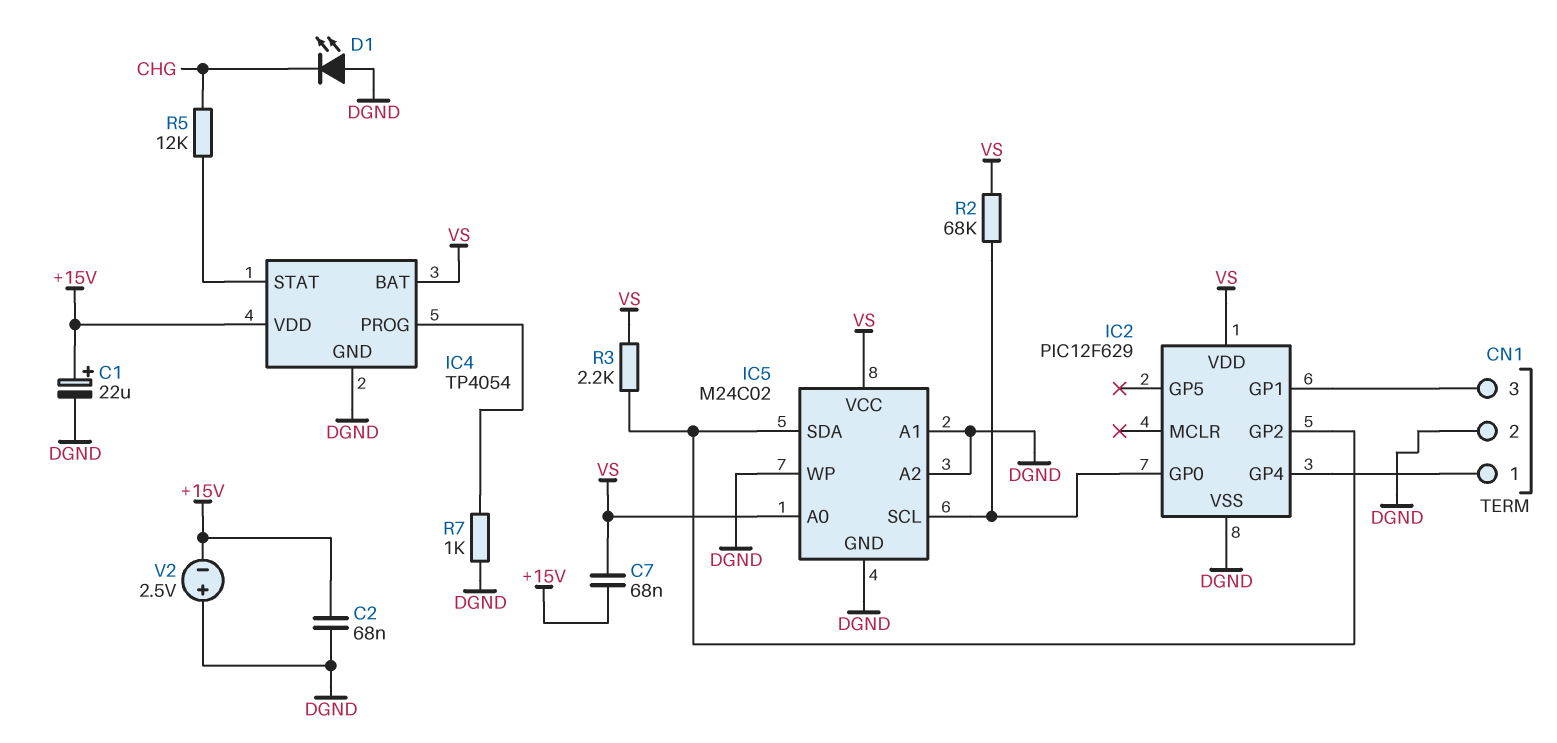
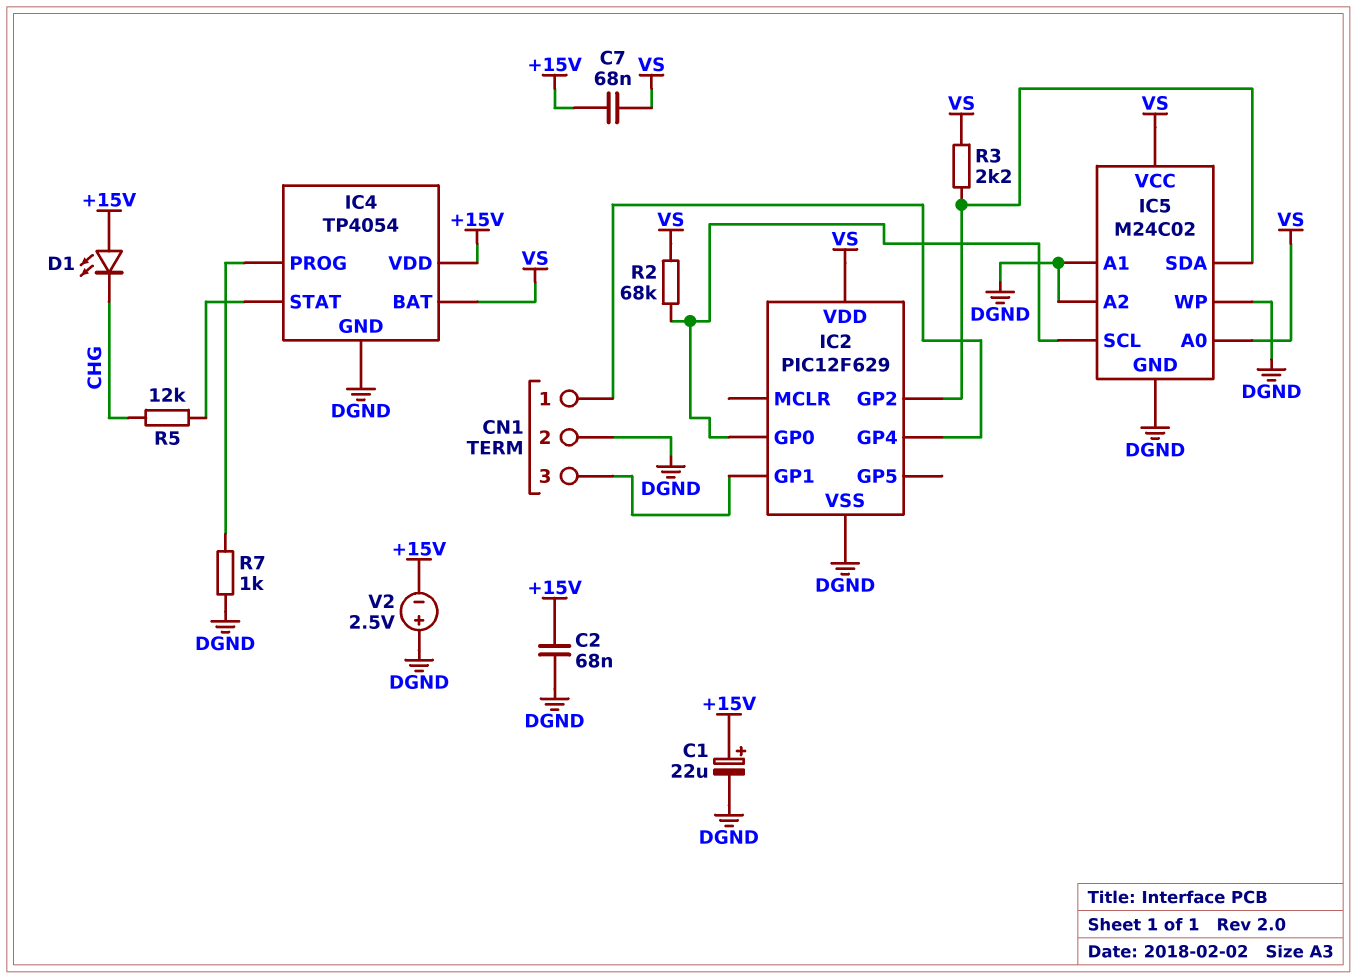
D1: LED (A DGND, K CHG) -> LED (A +15V, K CHG)

